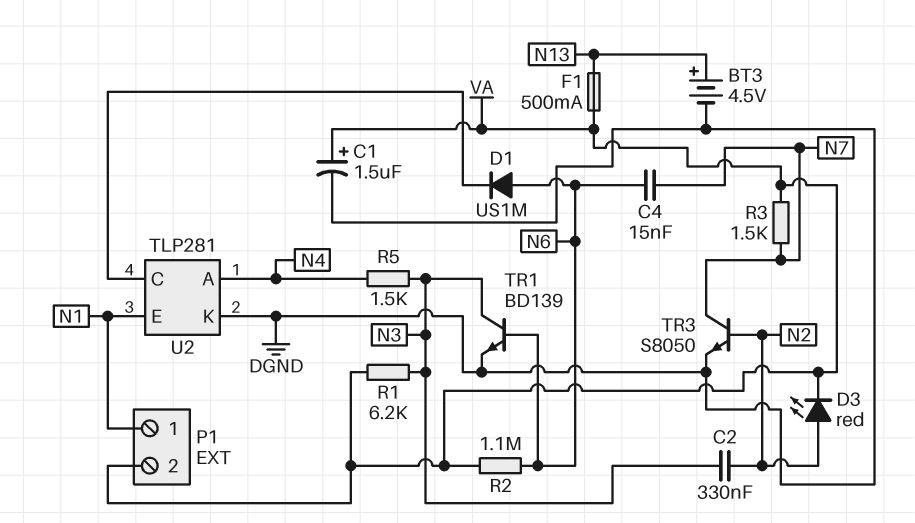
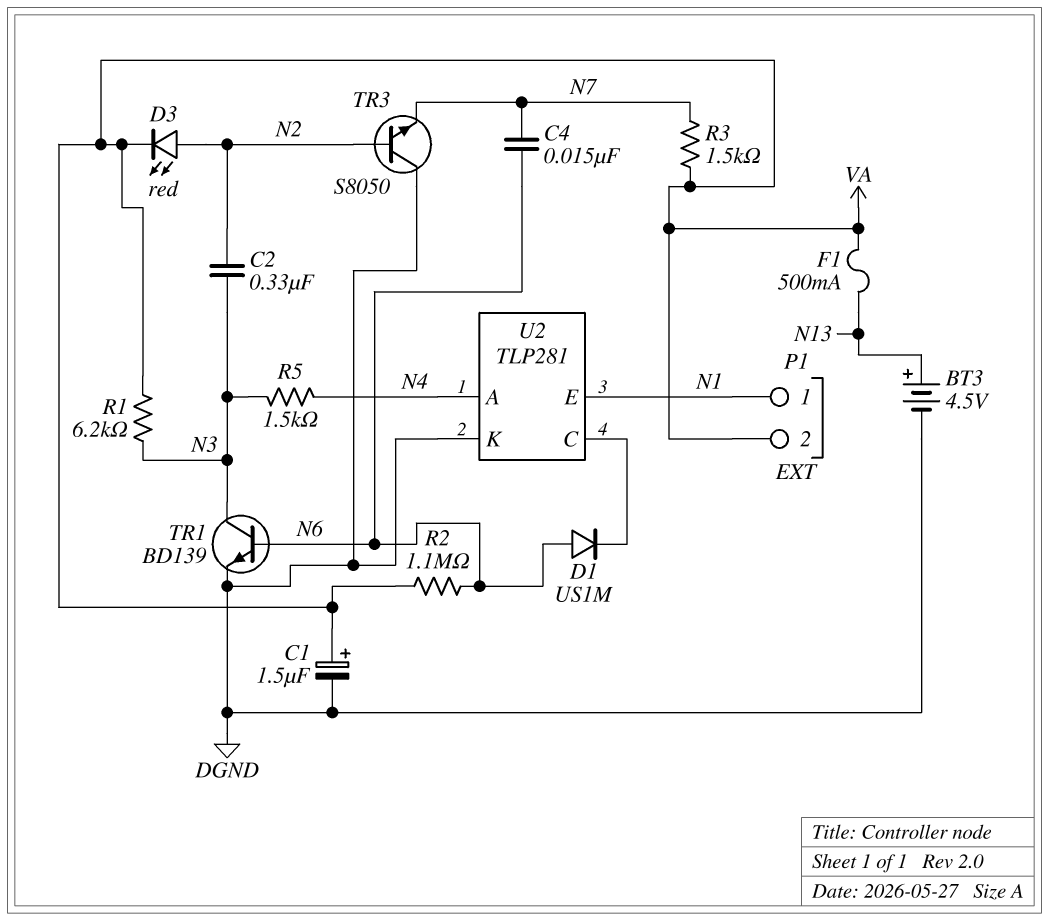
TR3: NPN S8050 (B N2, C N7, E DGND) -> NPN S8050 (B N2, C DGND, E N7)

